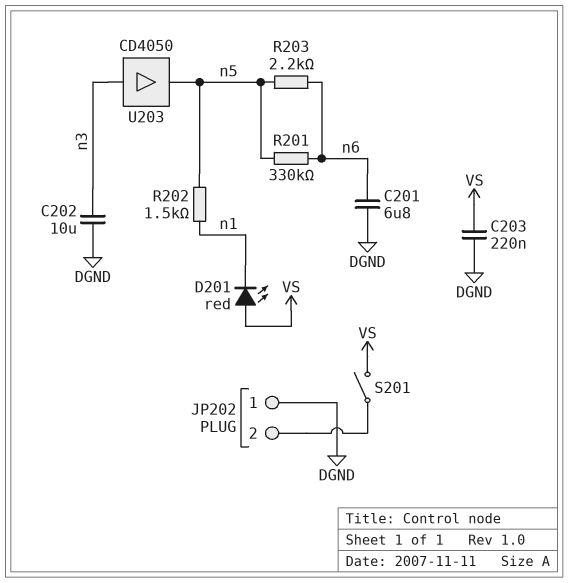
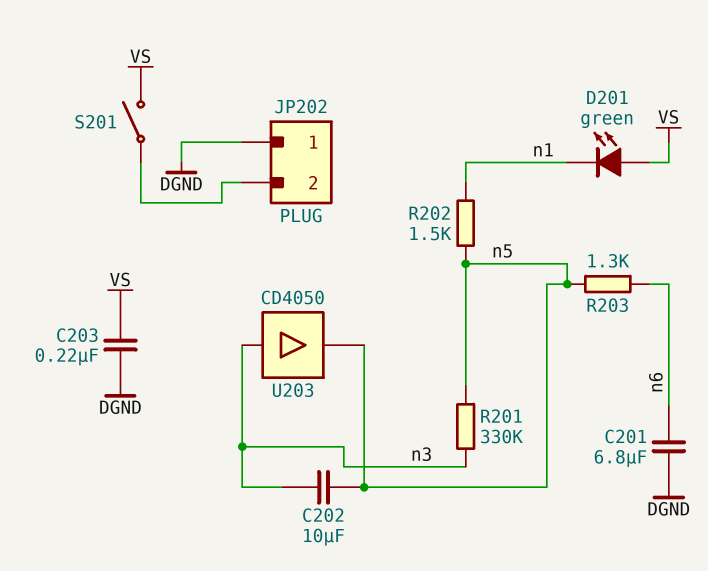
C202: 10uF (DGND, n3) -> 10uF (n3, n5)
D201: LED red (A VS, K n1) -> LED green (A VS, K n1)
R201: 330k (n5, n6) -> 330k (n3, n5)
R203: 2.2k (n5, n6) -> 1.3k (n5, n6)

